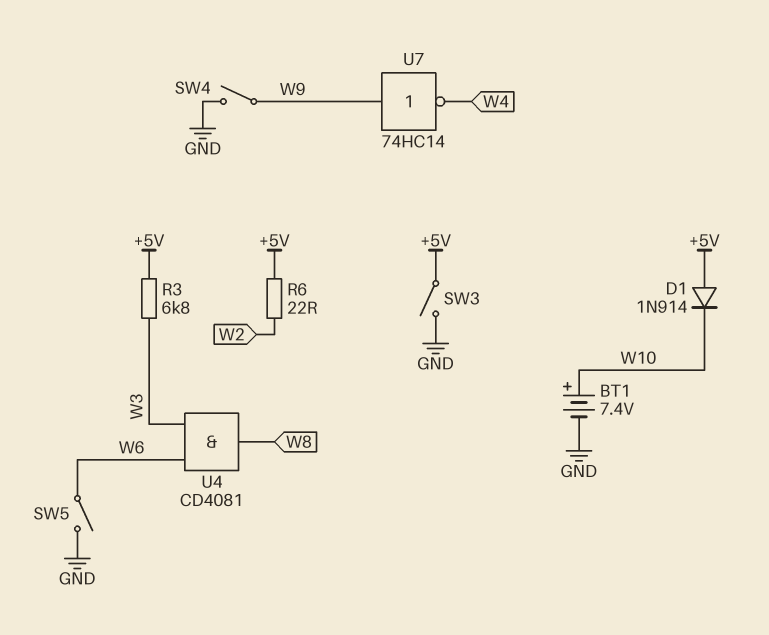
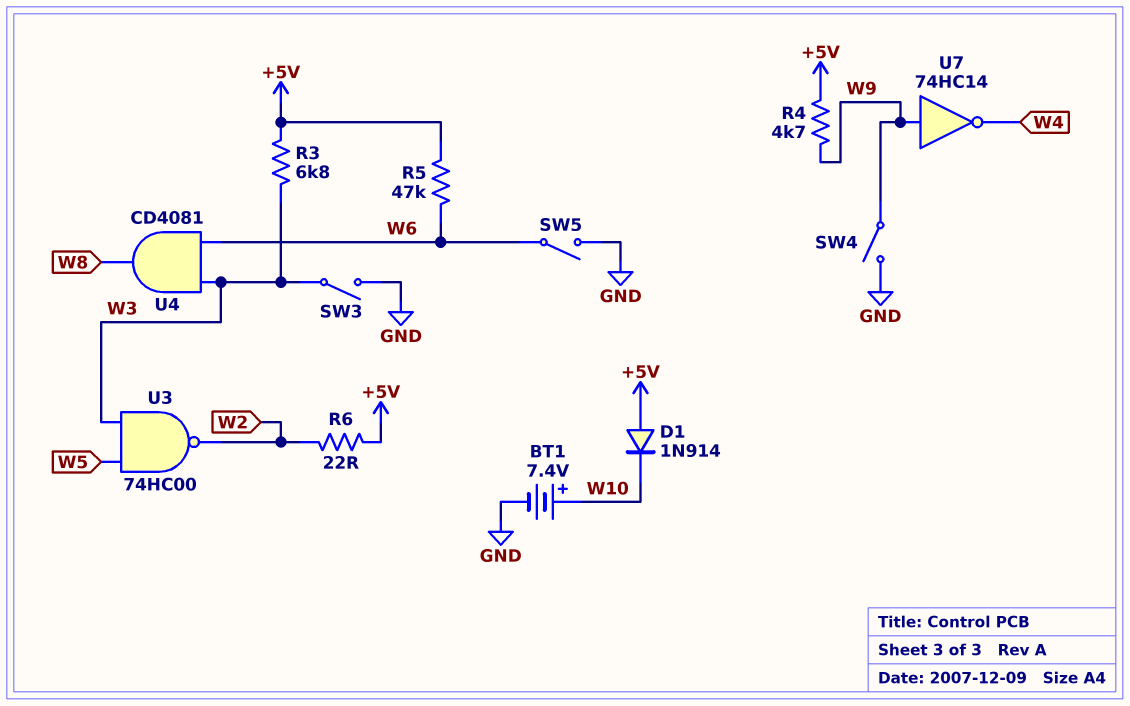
R4: none -> 4.7k (+5V, W9)
R5: none -> 47k (+5V, W6)
SW3: switch (+5V, GND) -> switch (GND, W3)
U3: none -> NAND 74HC00 (in W3, in W5, out W2)

